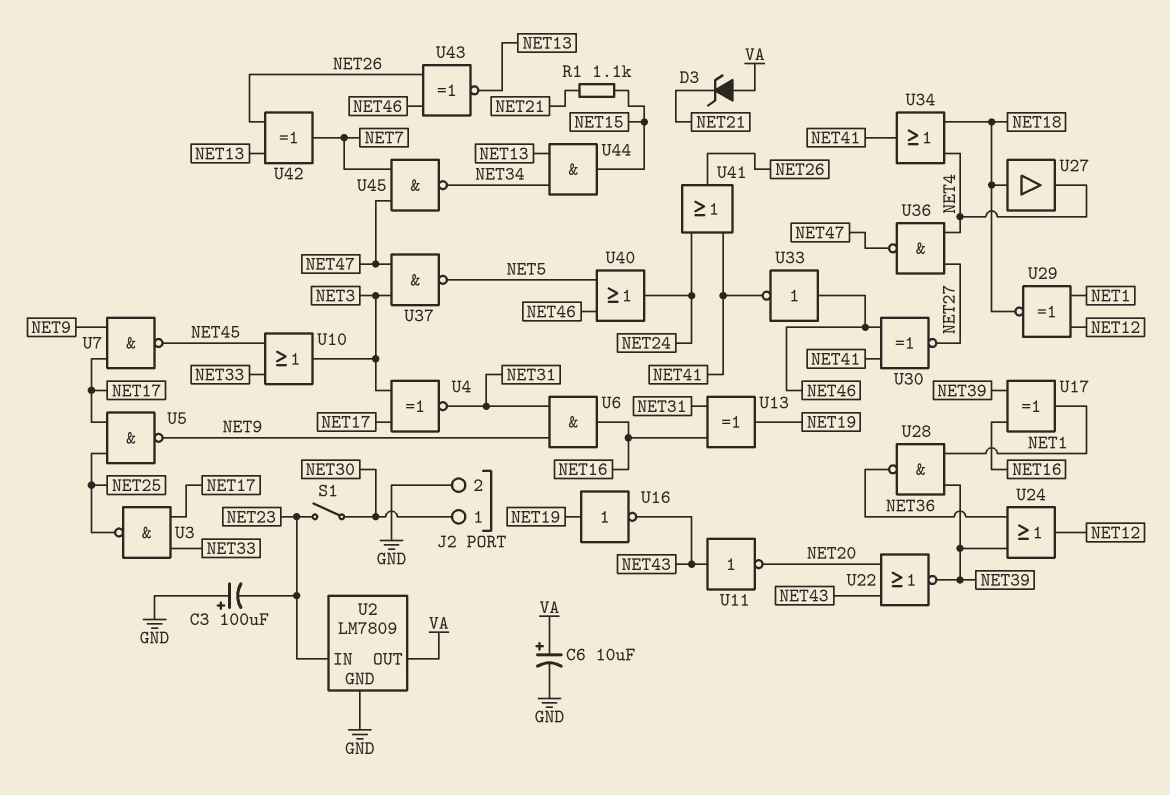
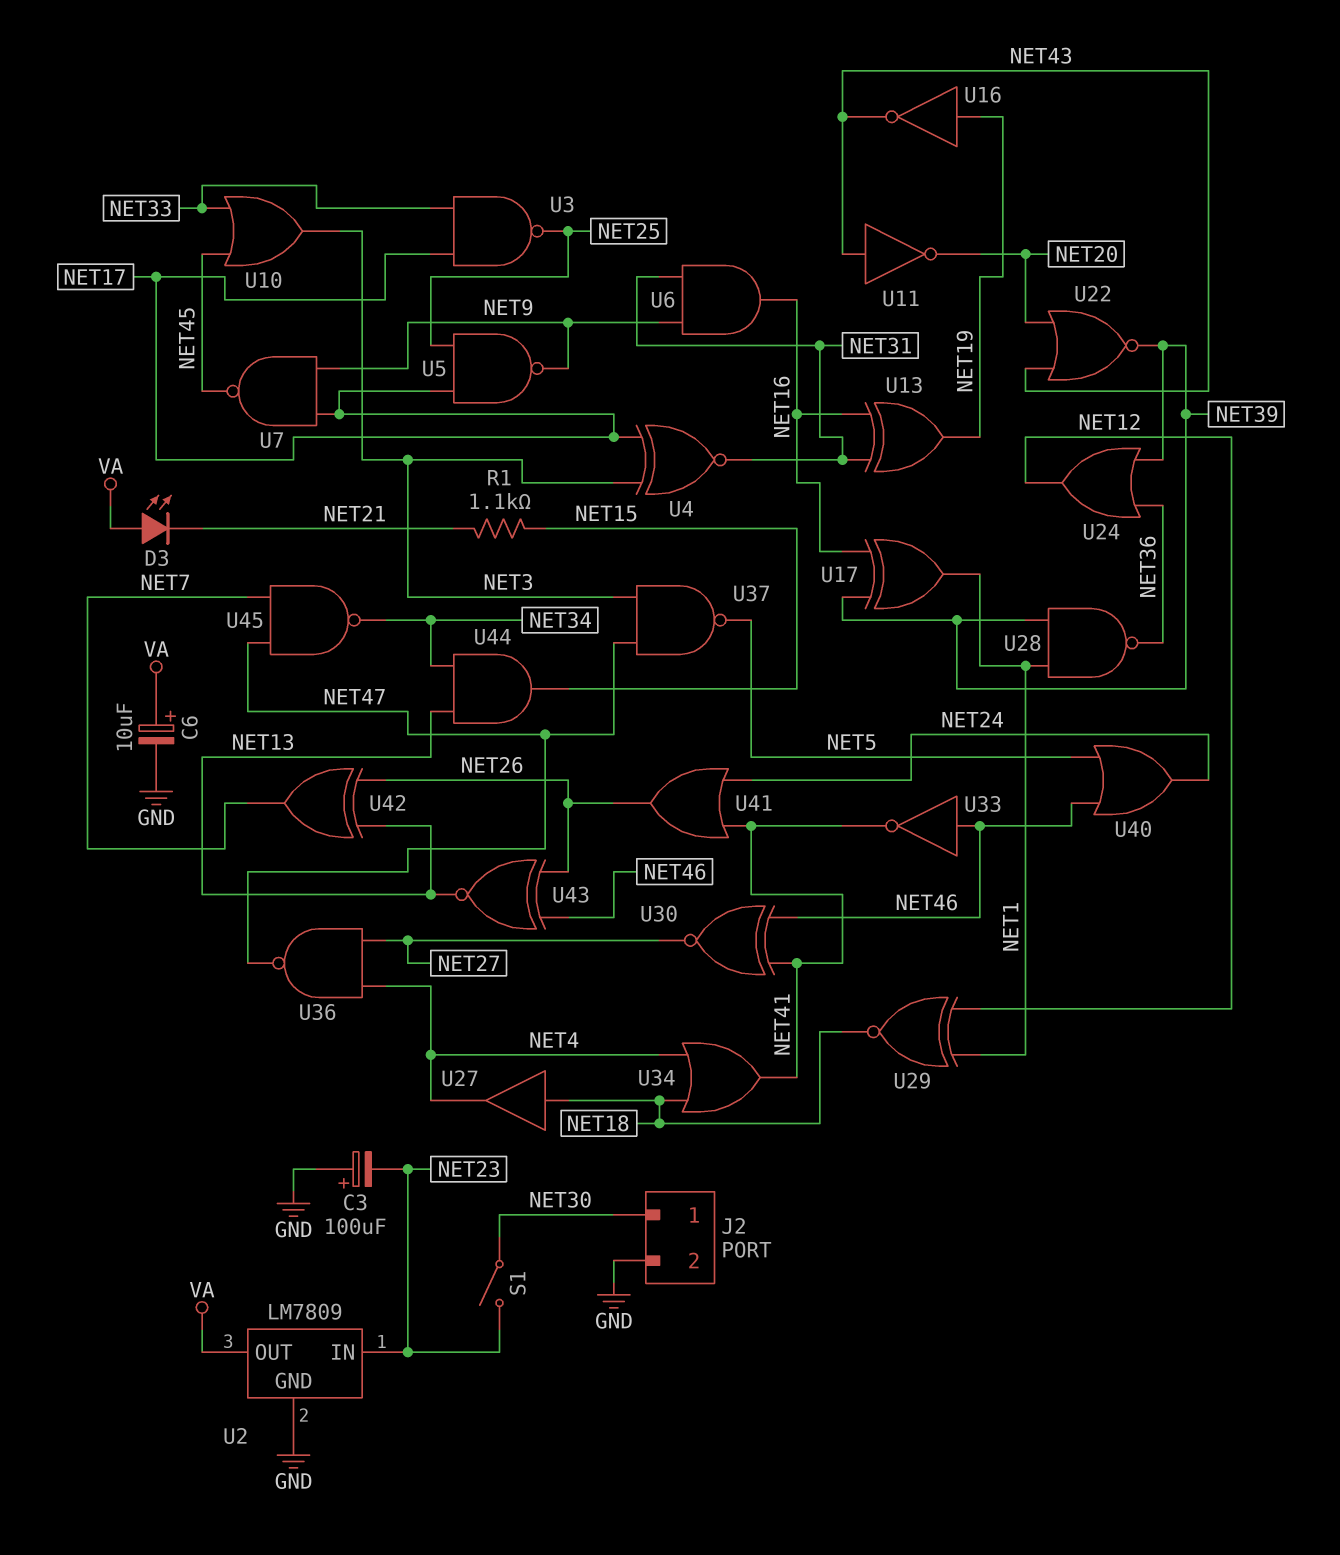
D3: zener (A VA, K NET21) -> LED (A VA, K NET21)

